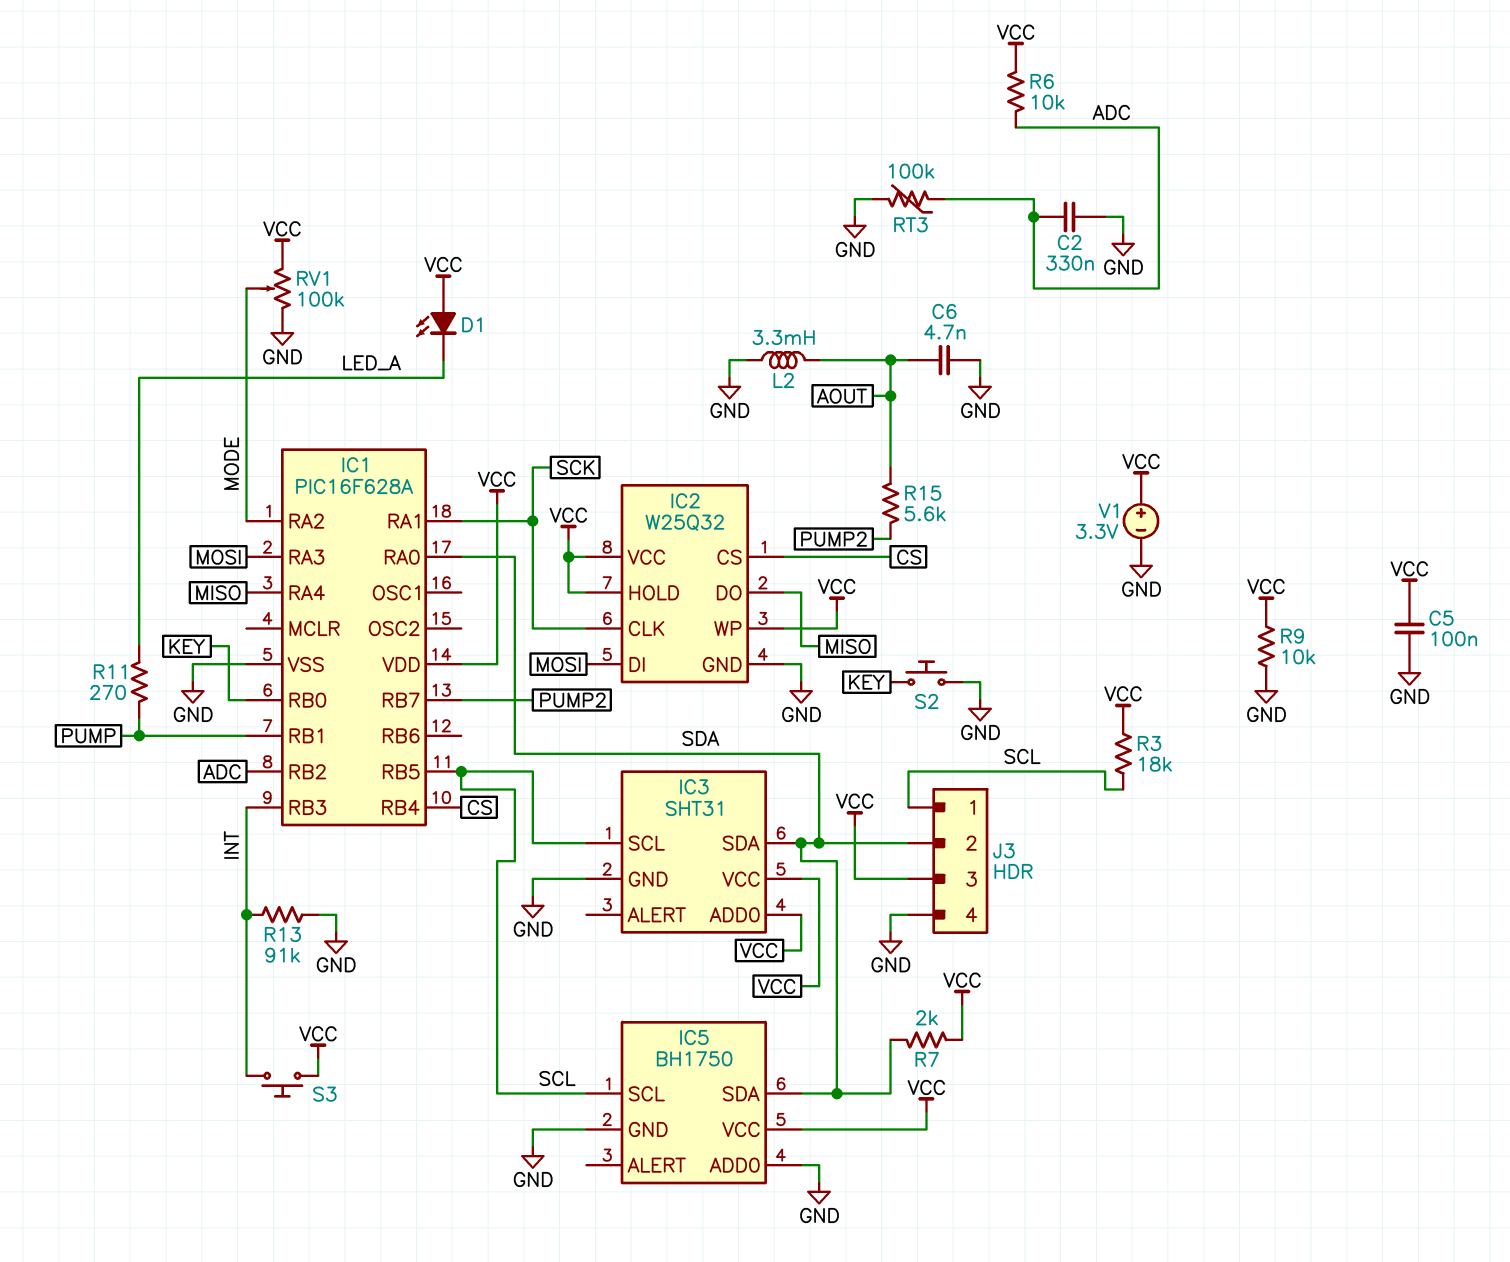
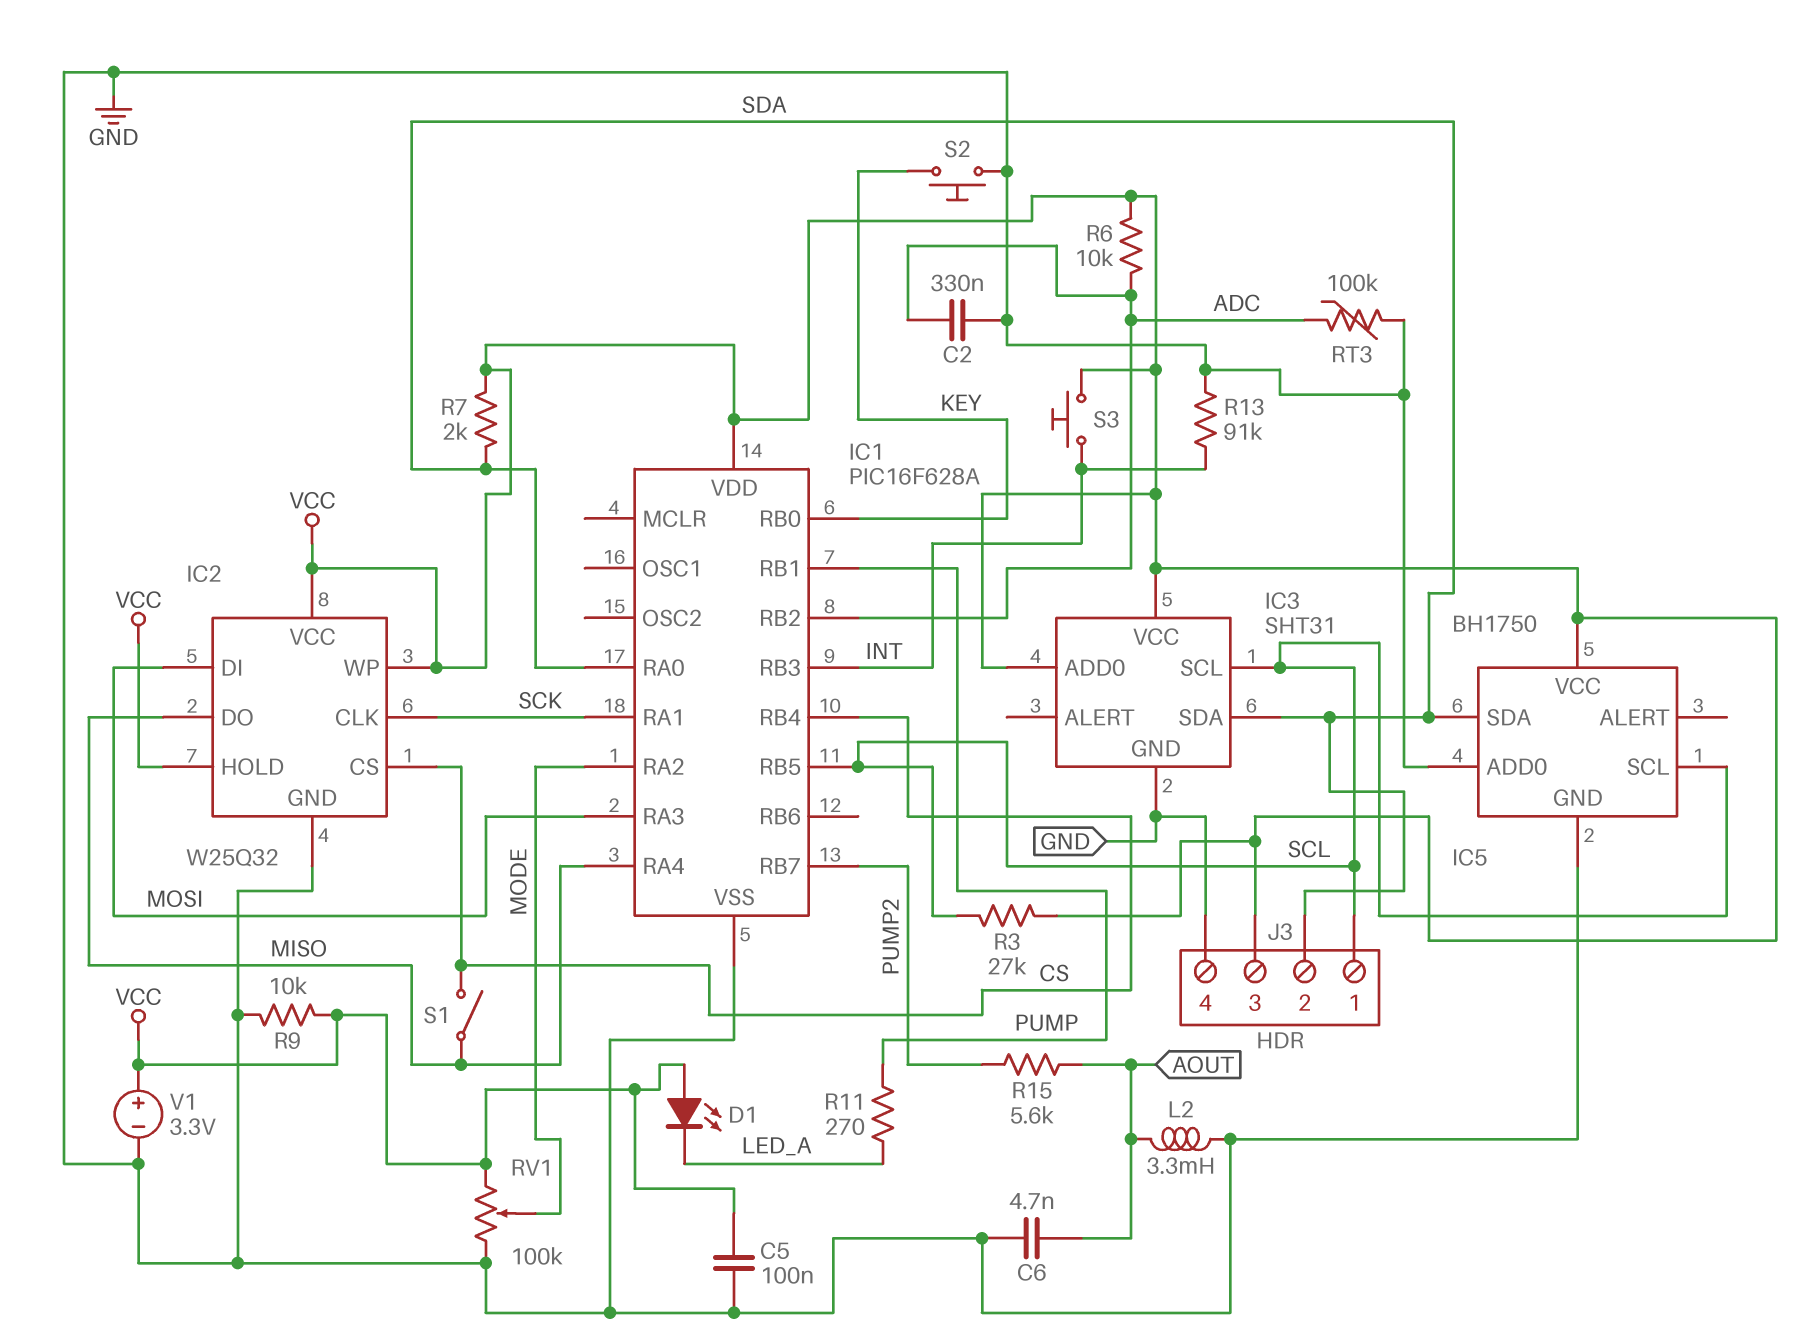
R3: 18k (SCL, VCC) -> 27k (SCL, VCC)
S1: none -> switch (CS, MISO)

